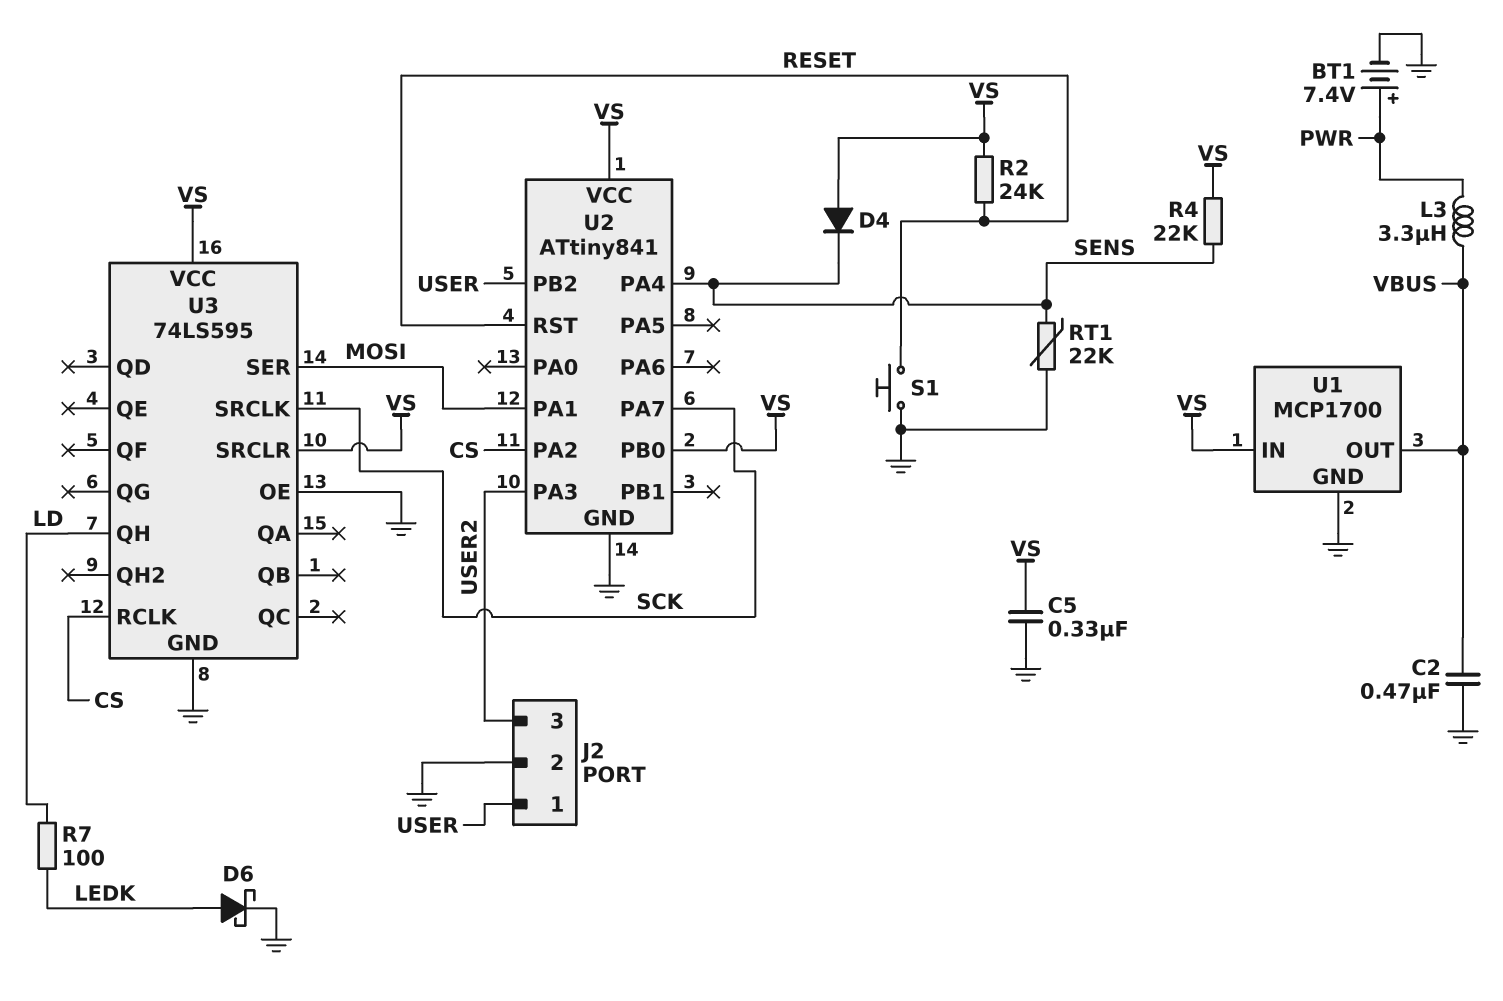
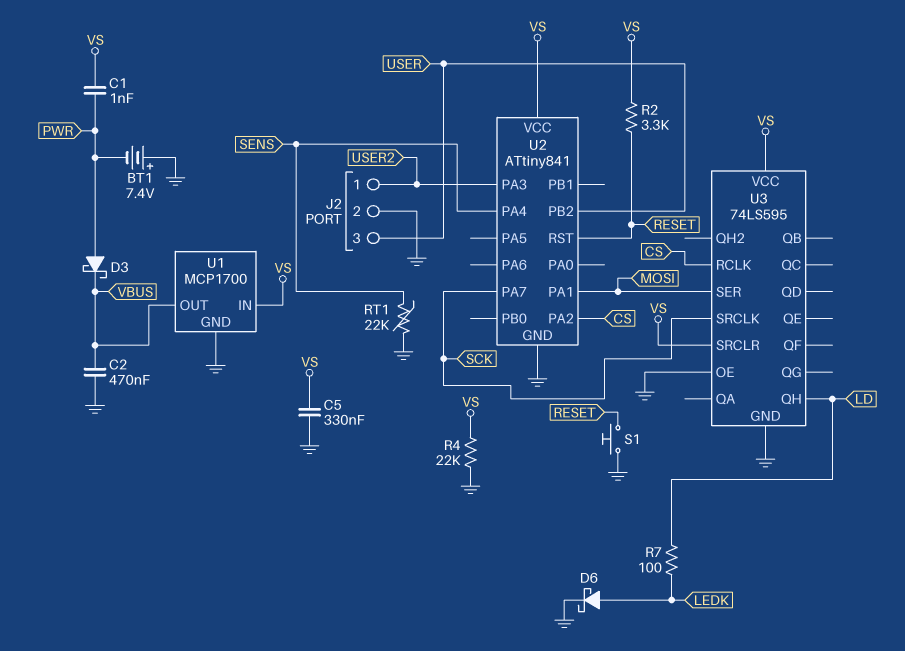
BT1: 7.4V (plus PWR, minus GND) -> 7.4V (plus GND, minus PWR)
C1: none -> 1nF (PWR, VS)
D3: none -> schottky (A PWR, K VBUS)
D4: diode (A VS, K SENS) -> none
J2 pin 1: USER -> USER2
J2 pin 3: USER2 -> USER
L3: 3.3uH (PWR, VBUS) -> none
R2: 24k (RESET, VS) -> 3.3k (RESET, VS)
R4: 22k (SENS, VS) -> 22k (GND, VS)
U2 pin PB0: VS -> none

